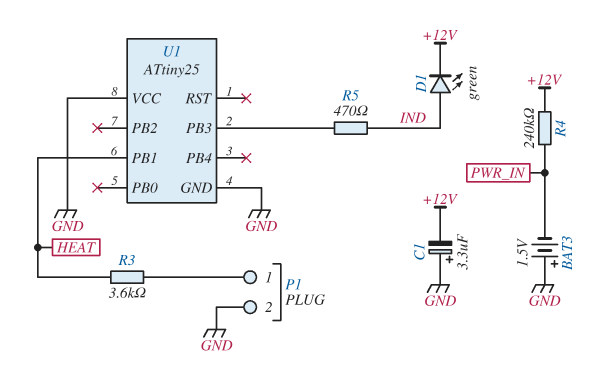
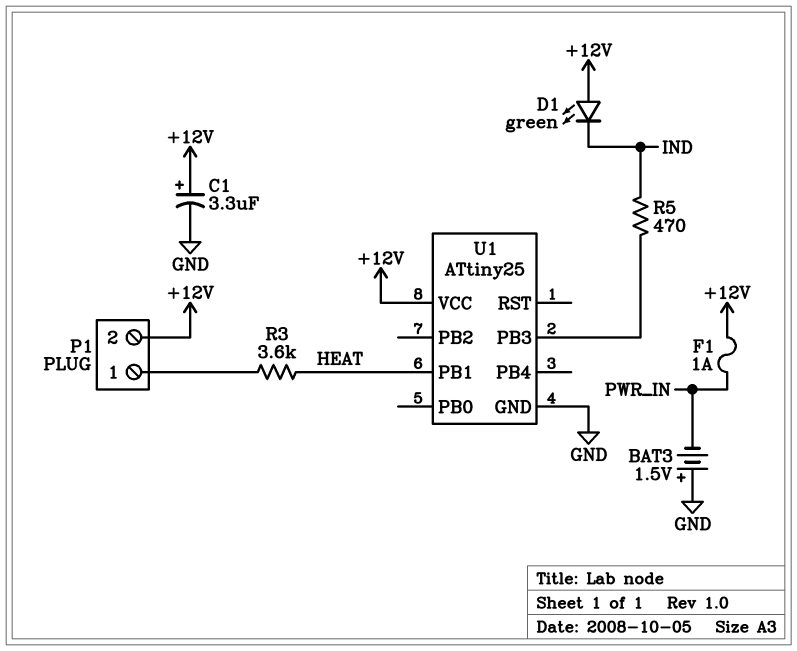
C1: 3.3uF (plus GND, minus +12V) -> 3.3uF (plus +12V, minus GND)
D1: LED green (A IND, K +12V) -> LED green (A +12V, K IND)
F1: none -> 1A (+12V, PWR_IN)
P1 pin 2: GND -> +12V
R4: 240k (+12V, PWR_IN) -> none
U1 pin VCC: GND -> +12V

